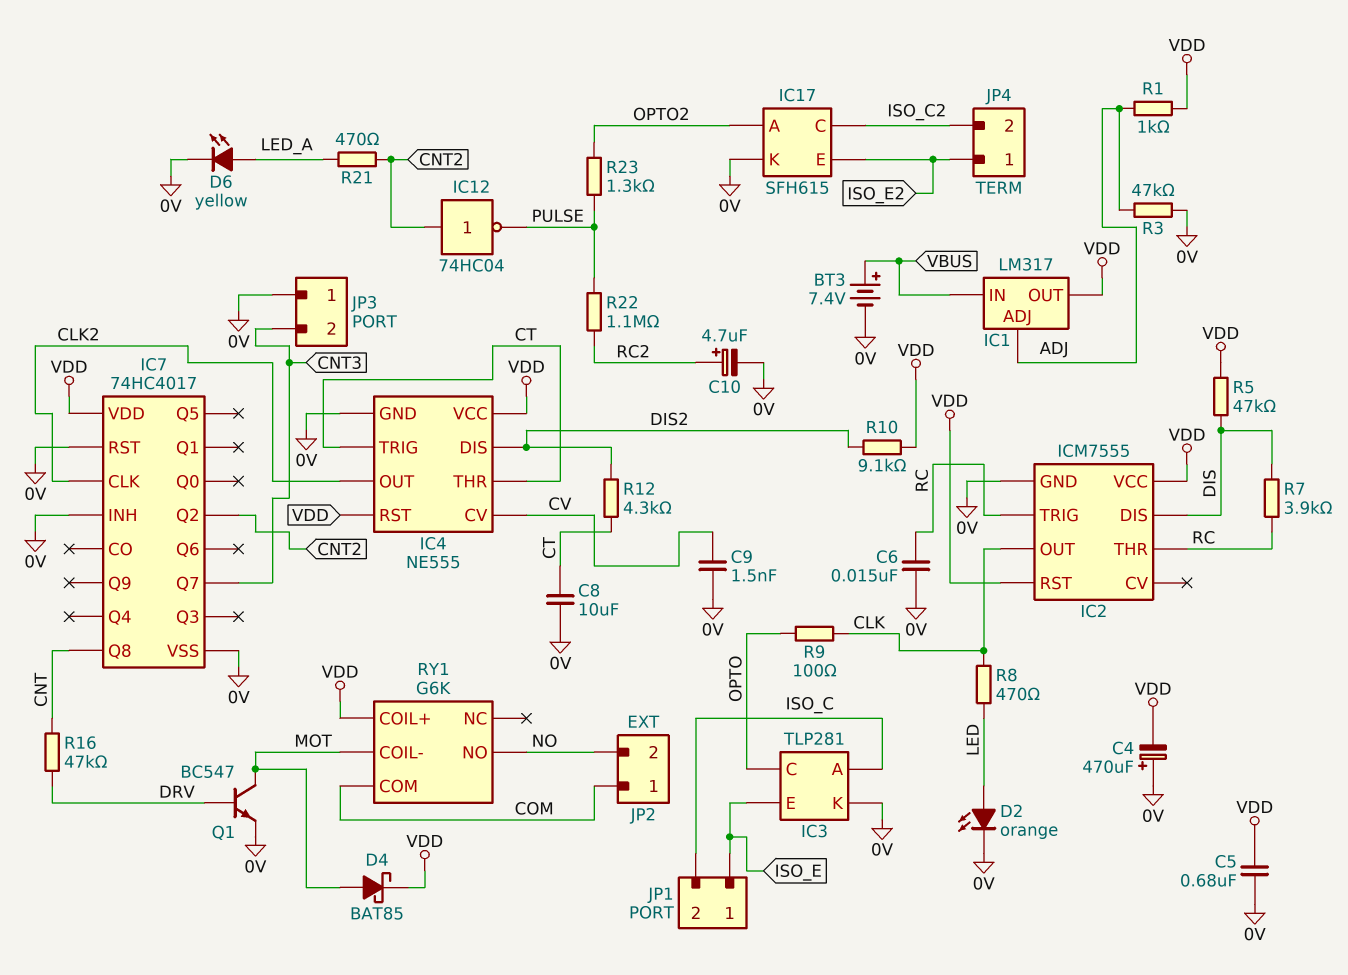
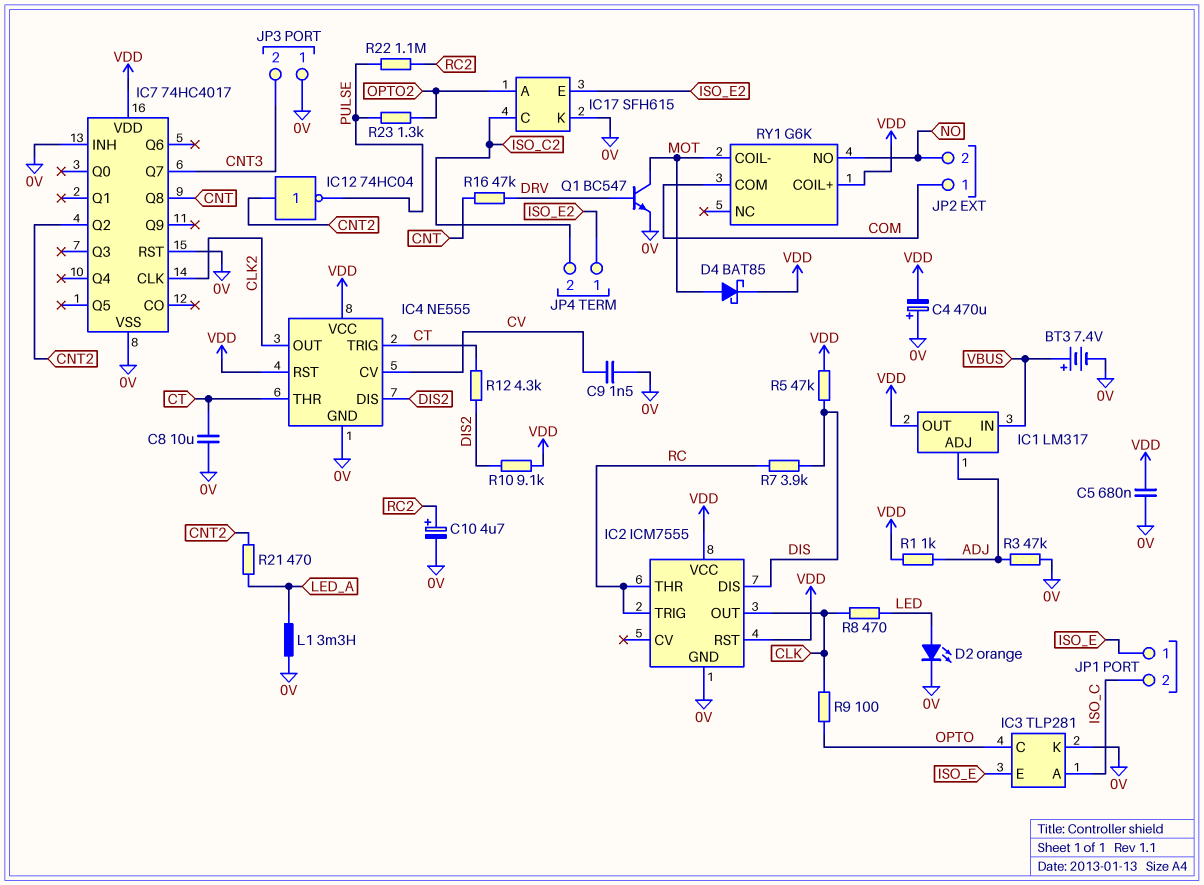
C6: 15nF (0V, RC) -> none
D6: LED yellow (A LED_A, K 0V) -> none
L1: none -> 3.3mH (0V, LED_A)

